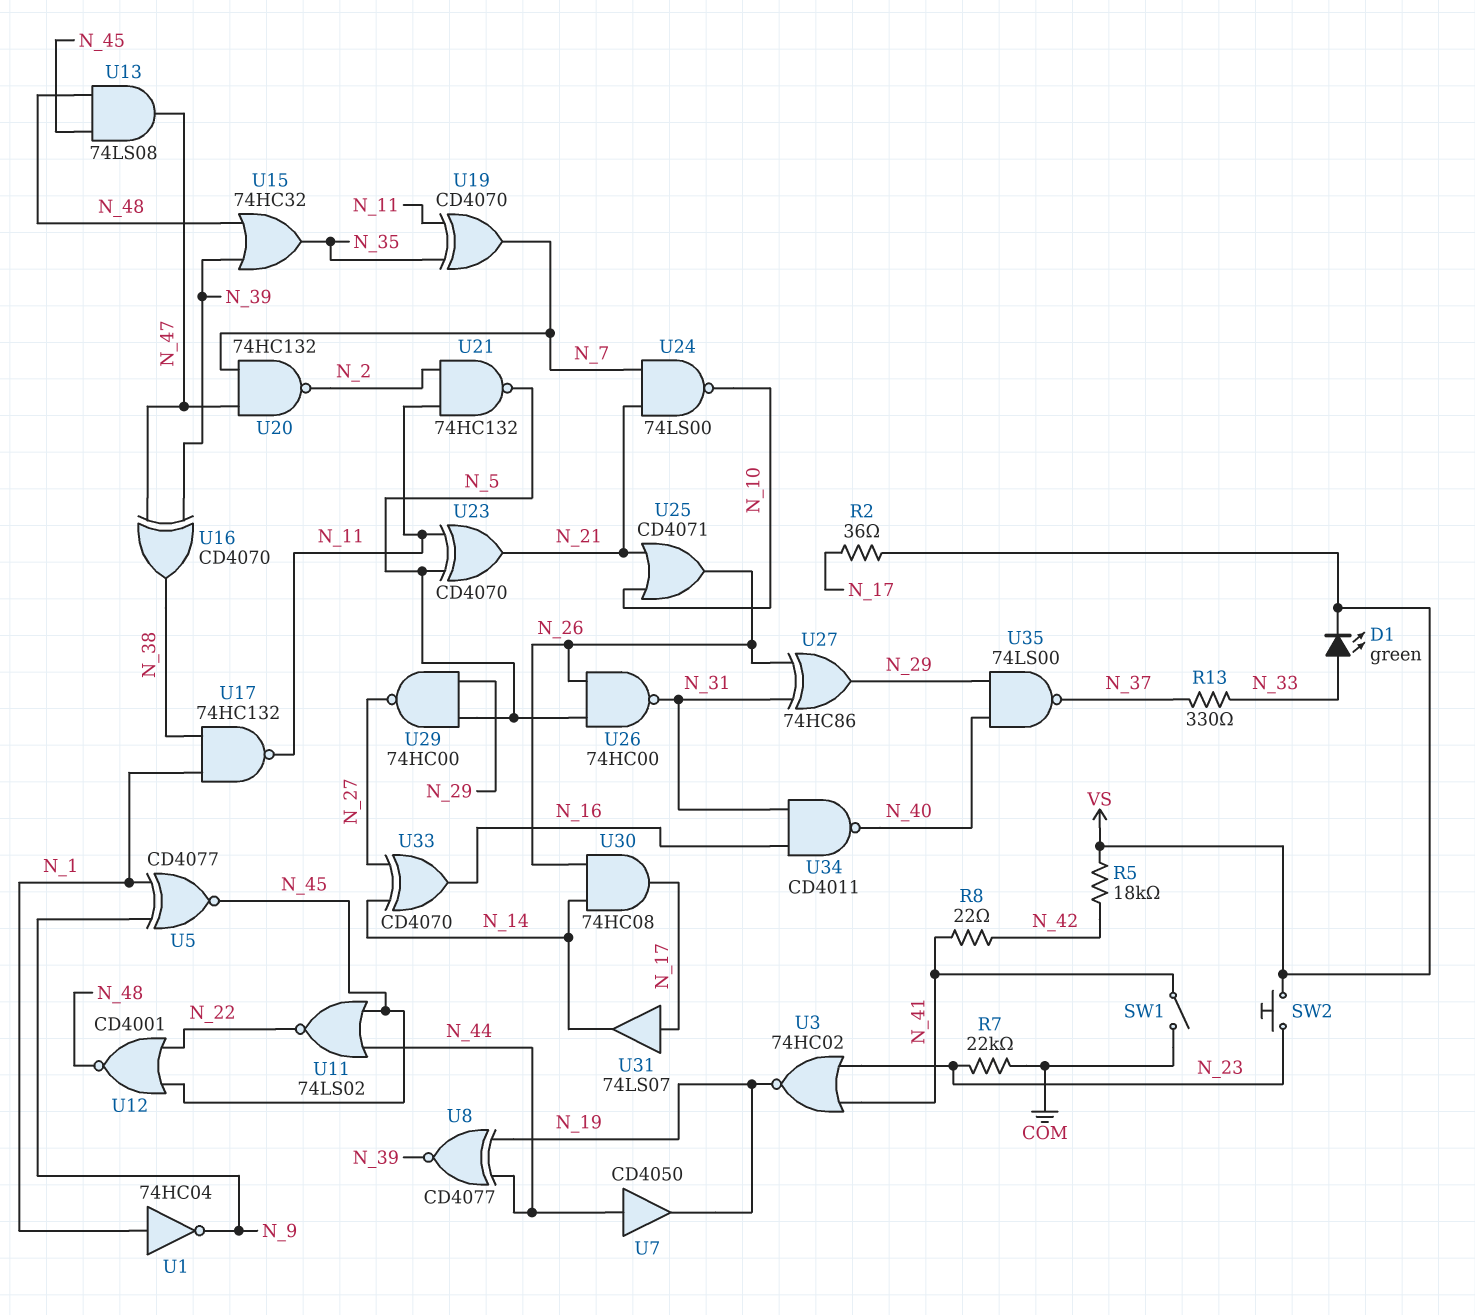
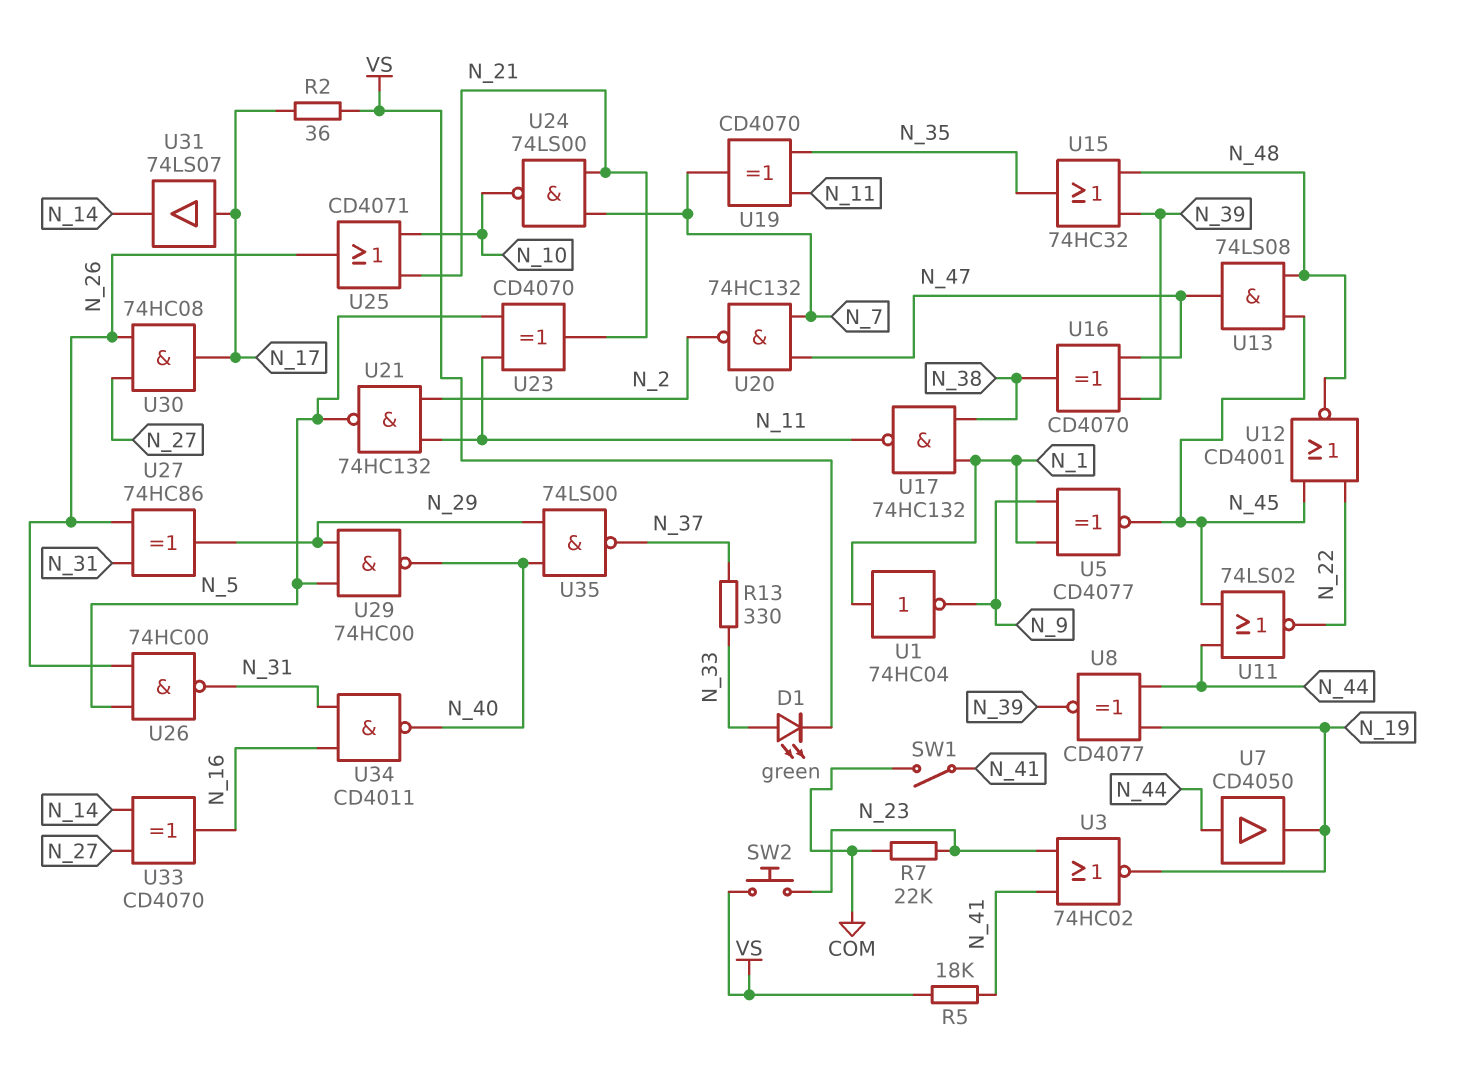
R5: 18k (N_42, VS) -> 18k (N_41, VS)
R8: 22 (N_41, N_42) -> none
U29: NAND 74HC00 (in N_5, in N_29, out N_27) -> NAND 74HC00 (in N_5, in N_29, out N_40)
U30: AND 74HC08 (in N_14, in N_26, out N_17) -> AND 74HC08 (in N_26, in N_27, out N_17)

